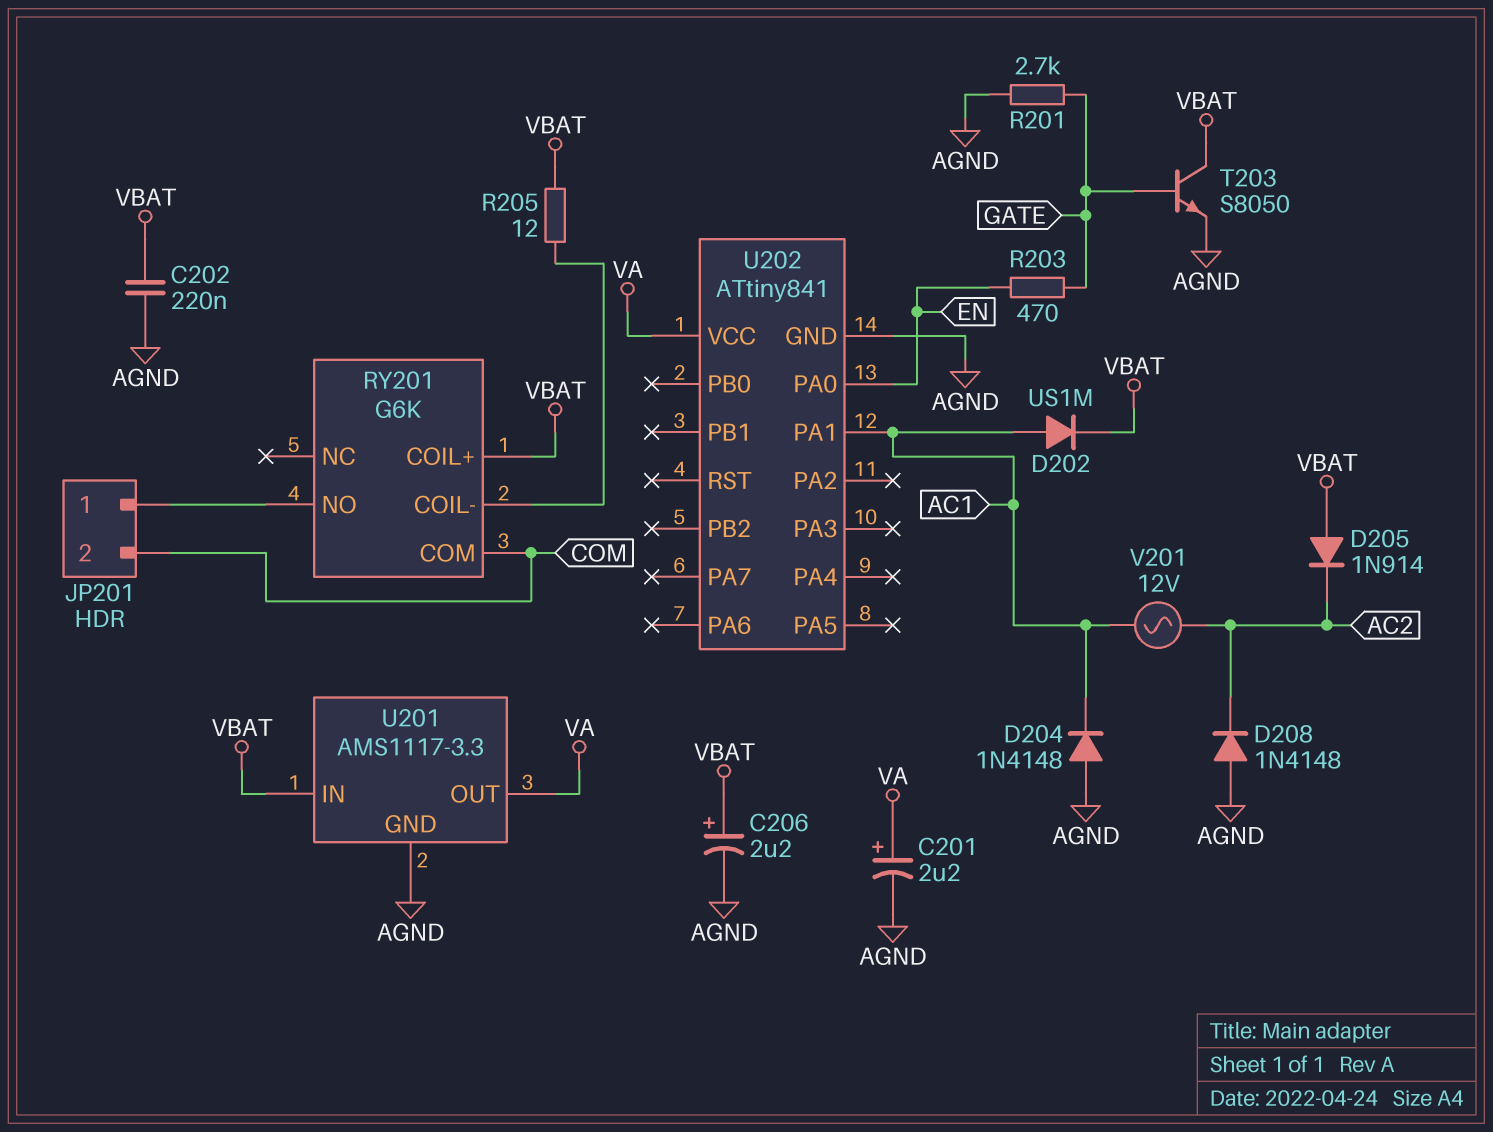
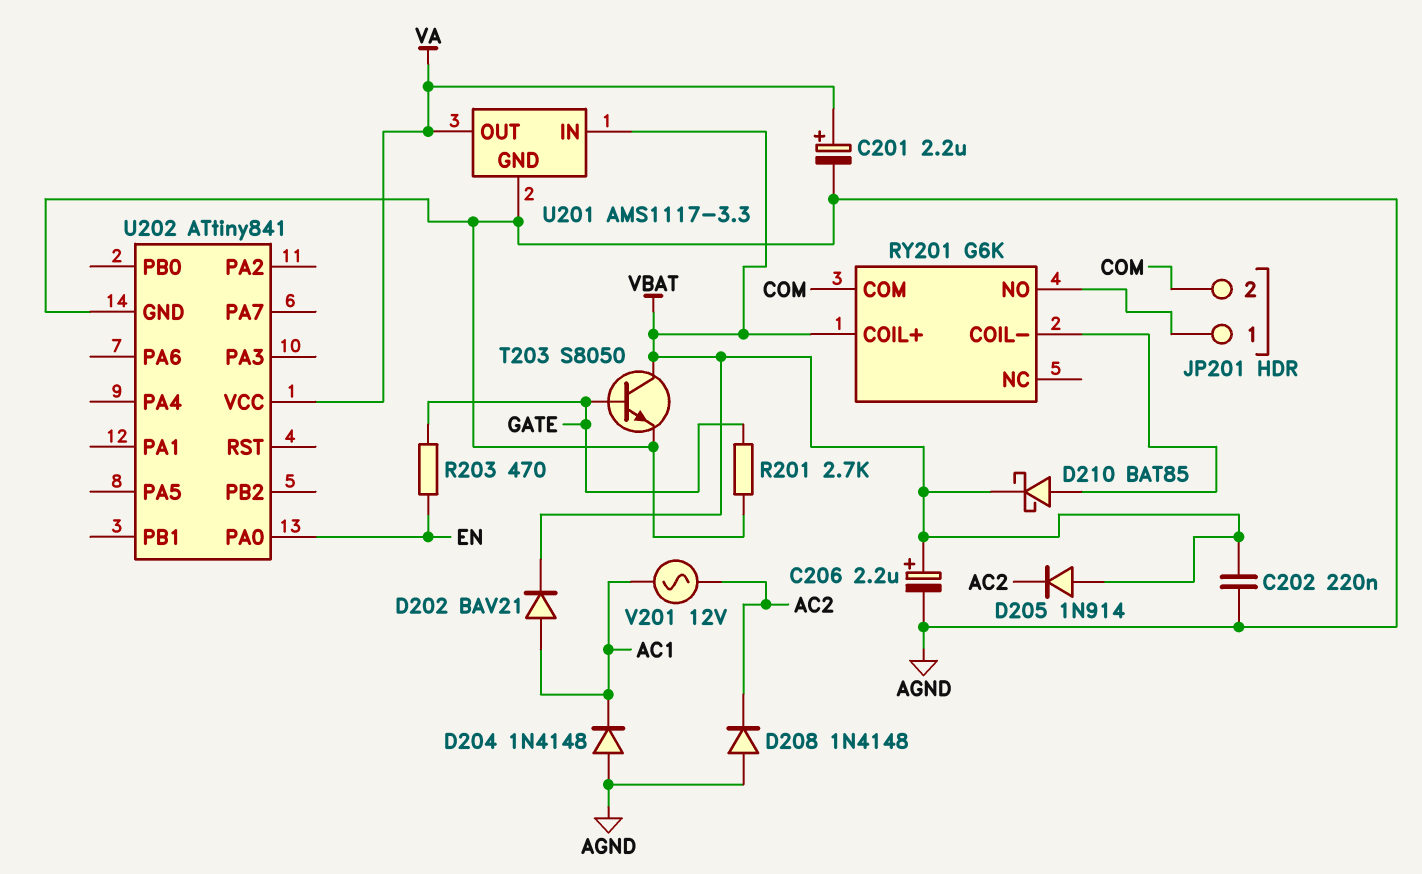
D202: diode US1M (A AC1, K VBAT) -> diode BAV21 (A AC1, K VBAT)
D210: none -> schottky BAT85 (A RY201/COIL-, K VBAT)
R205: 12 (RY201/COIL-, VBAT) -> none
U202 pin PA1: AC1 -> none

